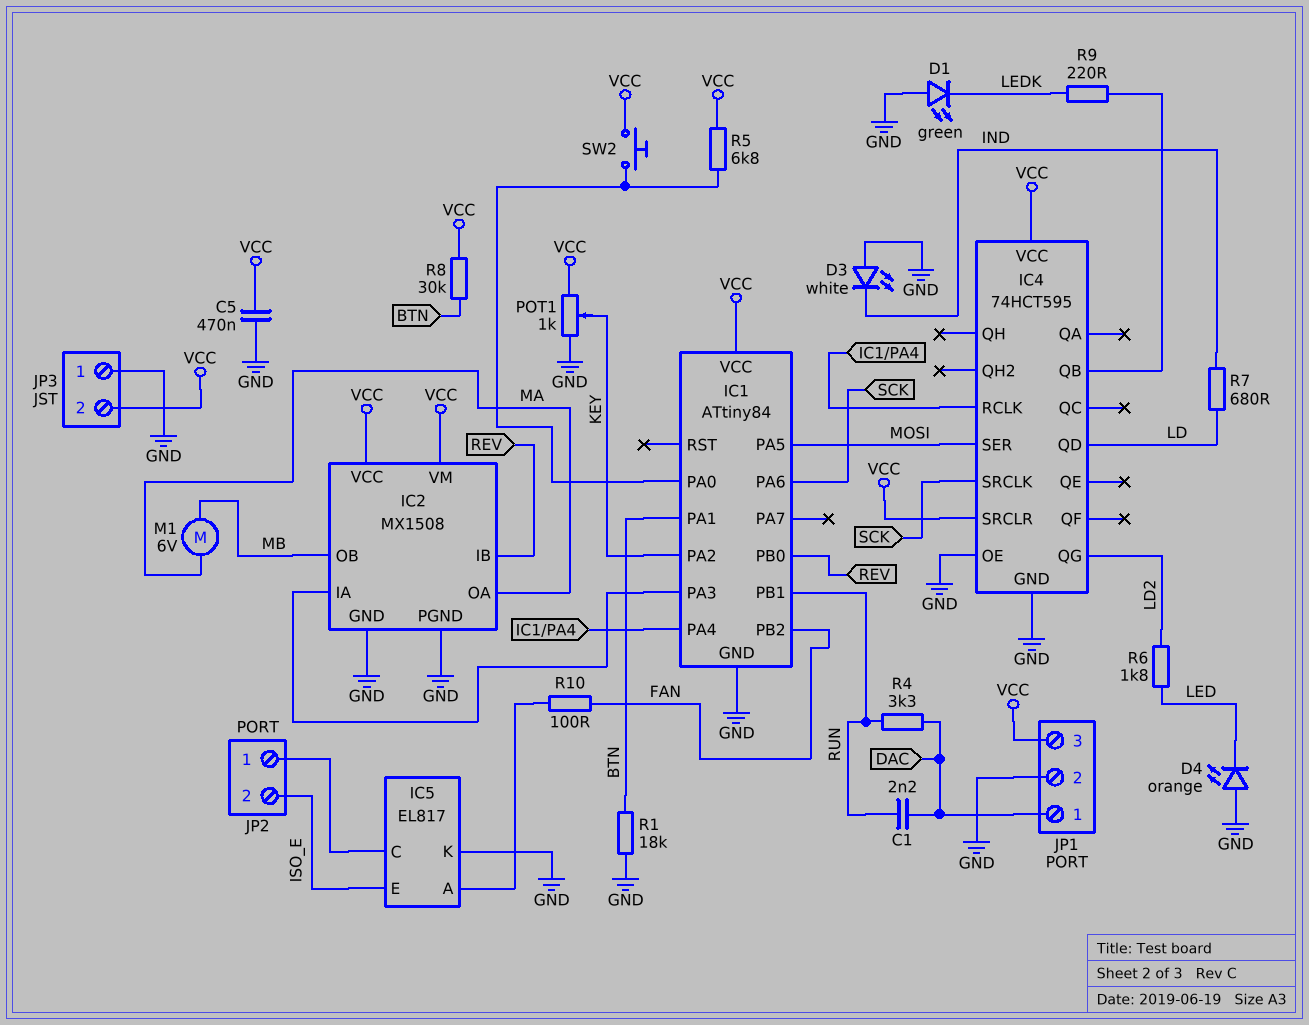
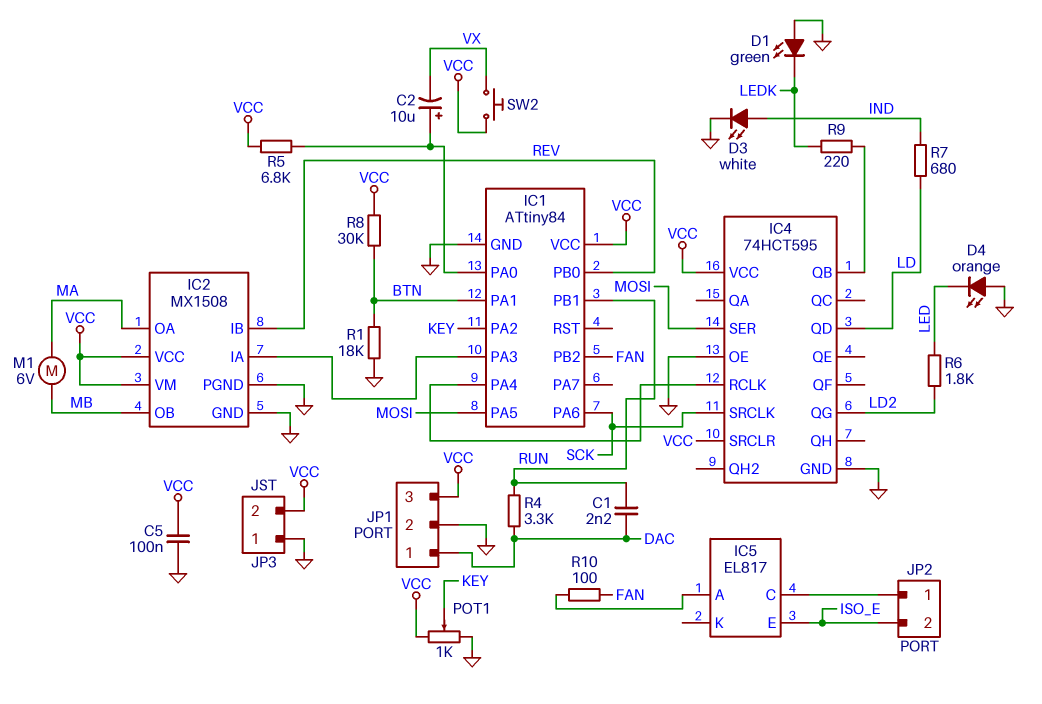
C2: none -> 10uF (plus IC1/PA0, minus VX)
C5: 470nF (GND, VCC) -> 100nF (GND, VCC)
D3: LED white (A GND, K IND) -> LED white (A IND, K GND)
IC5 pin K: GND -> none
SW2: button (IC1/PA0, VCC) -> button (VCC, VX)

